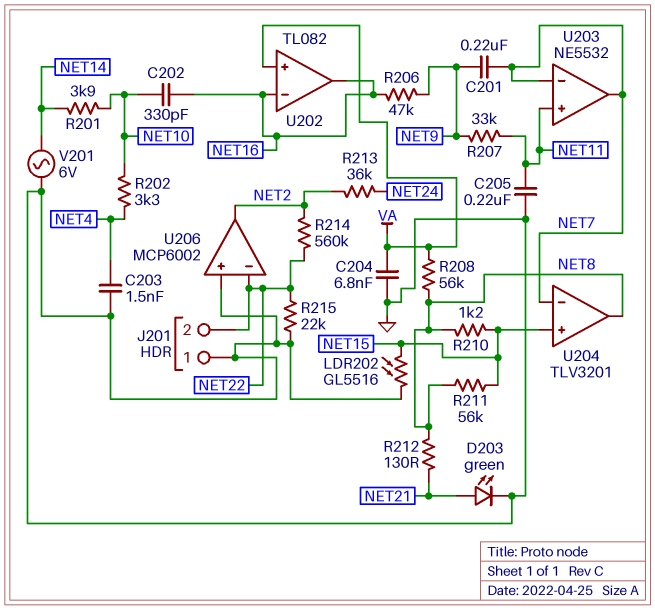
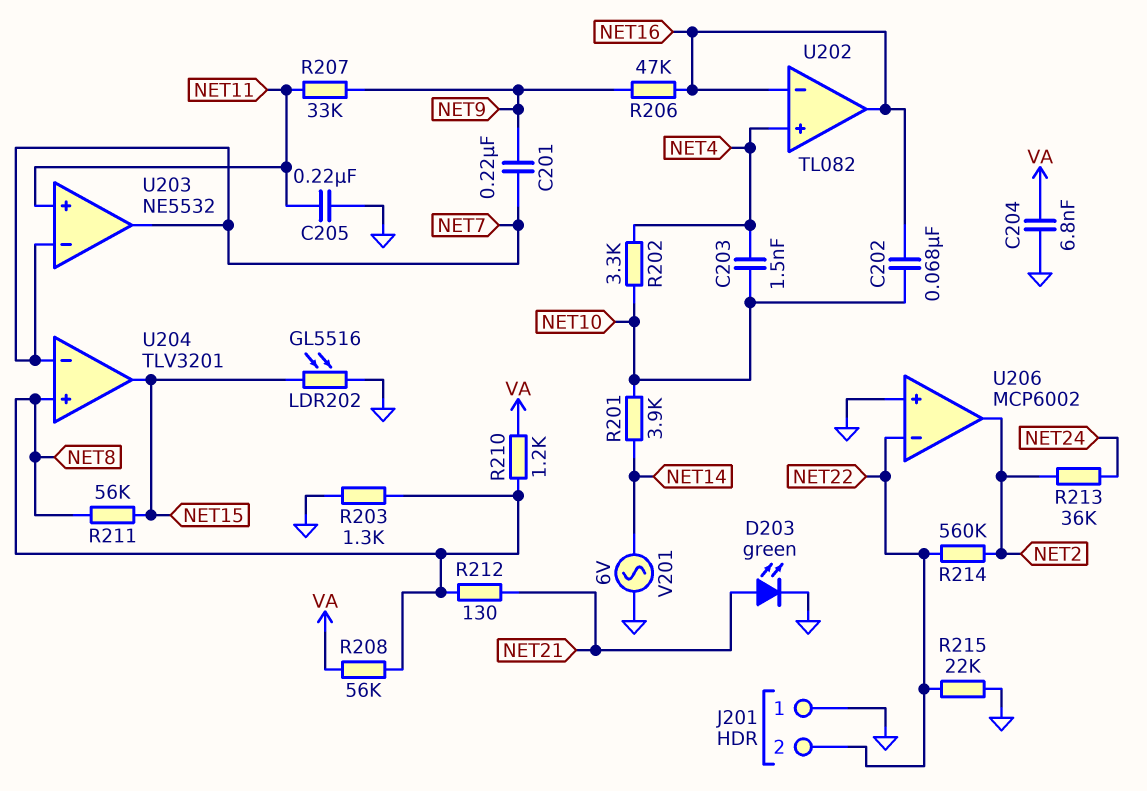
C202: 330pF (NET10, NET16) -> 68nF (NET10, NET16)
C203: 1.5nF (GND, NET4) -> 1.5nF (NET4, NET10)
R203: none -> 1.3k (GND, NET8)
R210: 1.2k (NET8, NET15) -> 1.2k (NET8, VA)
U202 pin in+: VA -> NET4
U204 pin in+: NET15 -> NET8
U204 pin out: NET8 -> NET15

